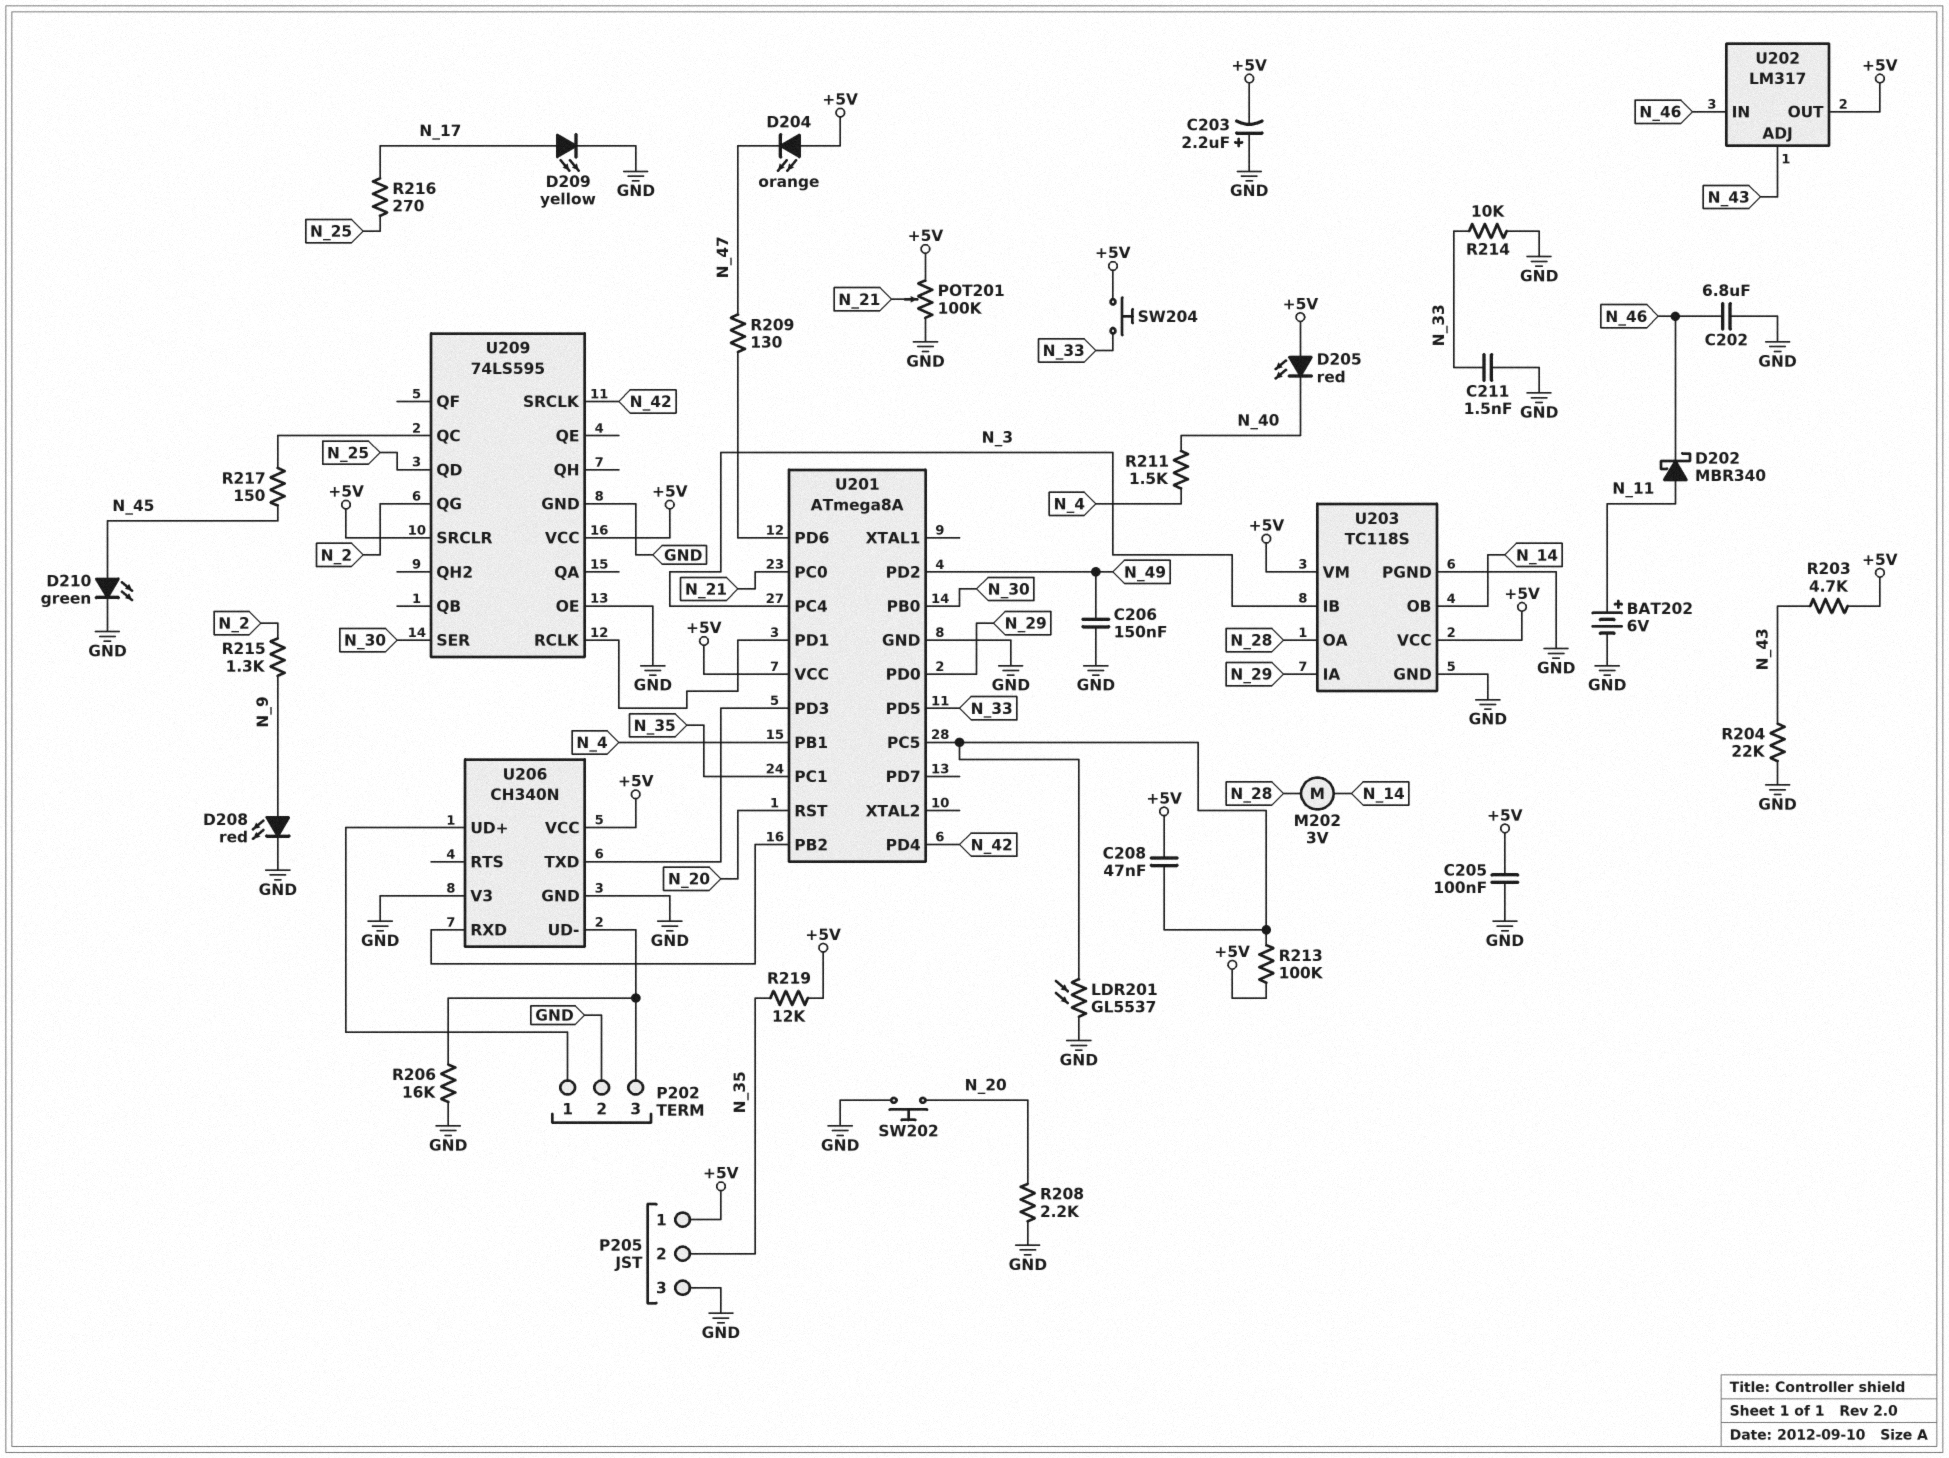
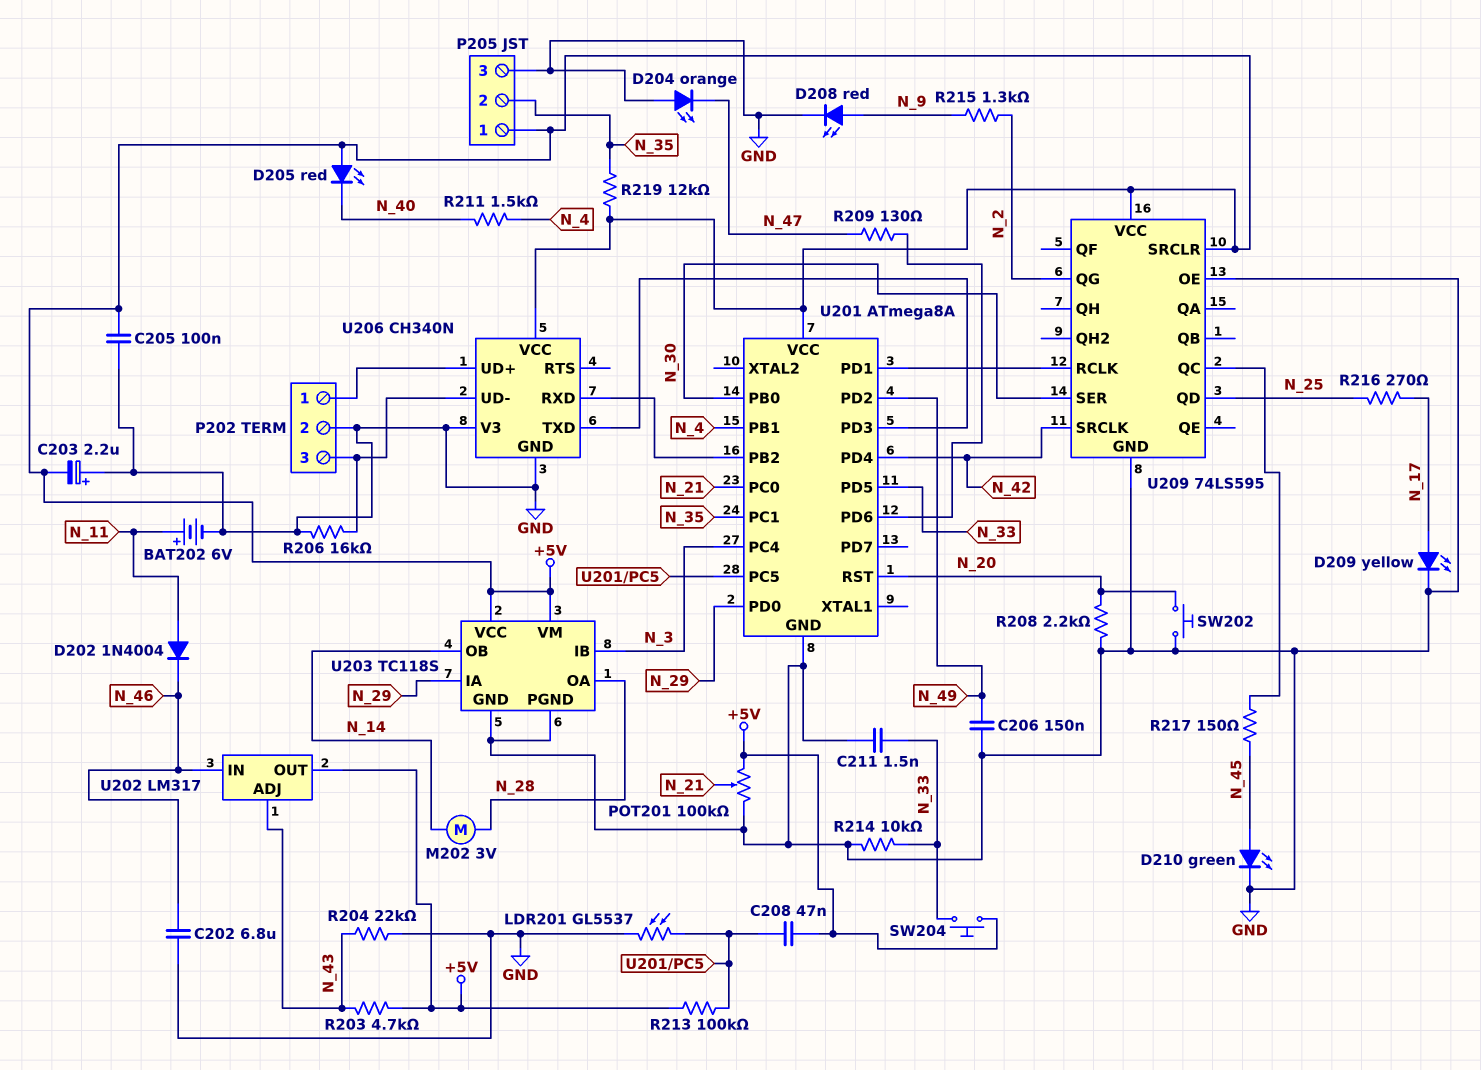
D202: schottky MBR340 (A N_11, K N_46) -> diode 1N4004 (A N_11, K N_46)
D204: LED orange (A +5V, K N_47) -> LED orange (A GND, K N_47)

